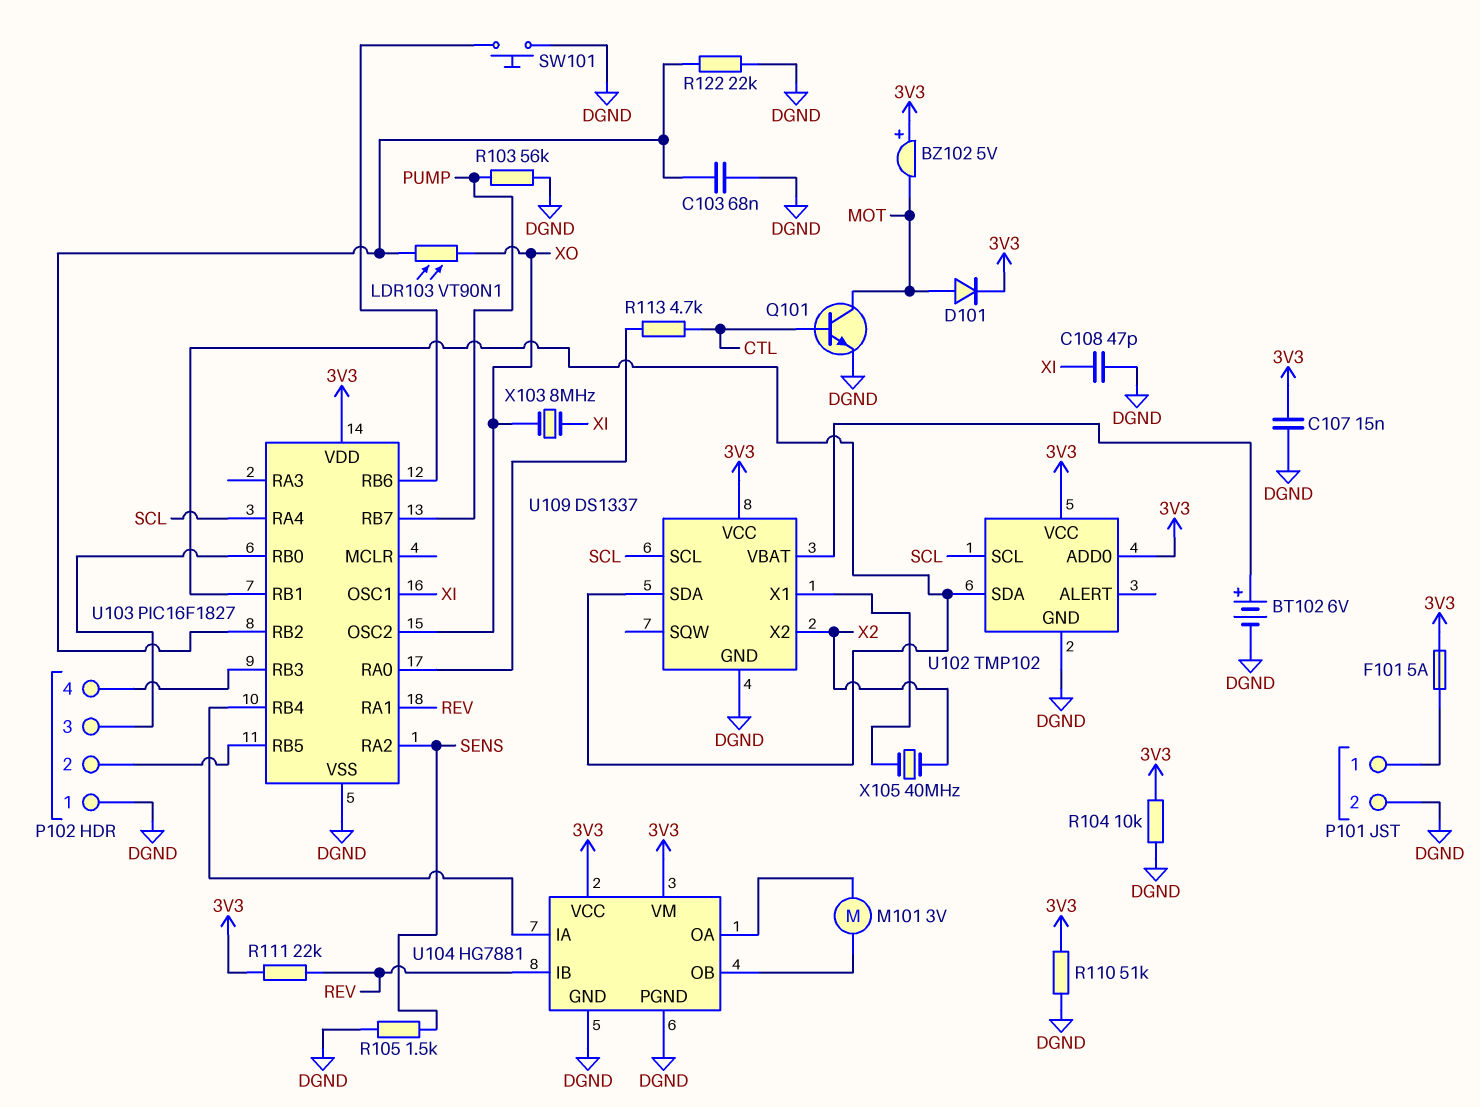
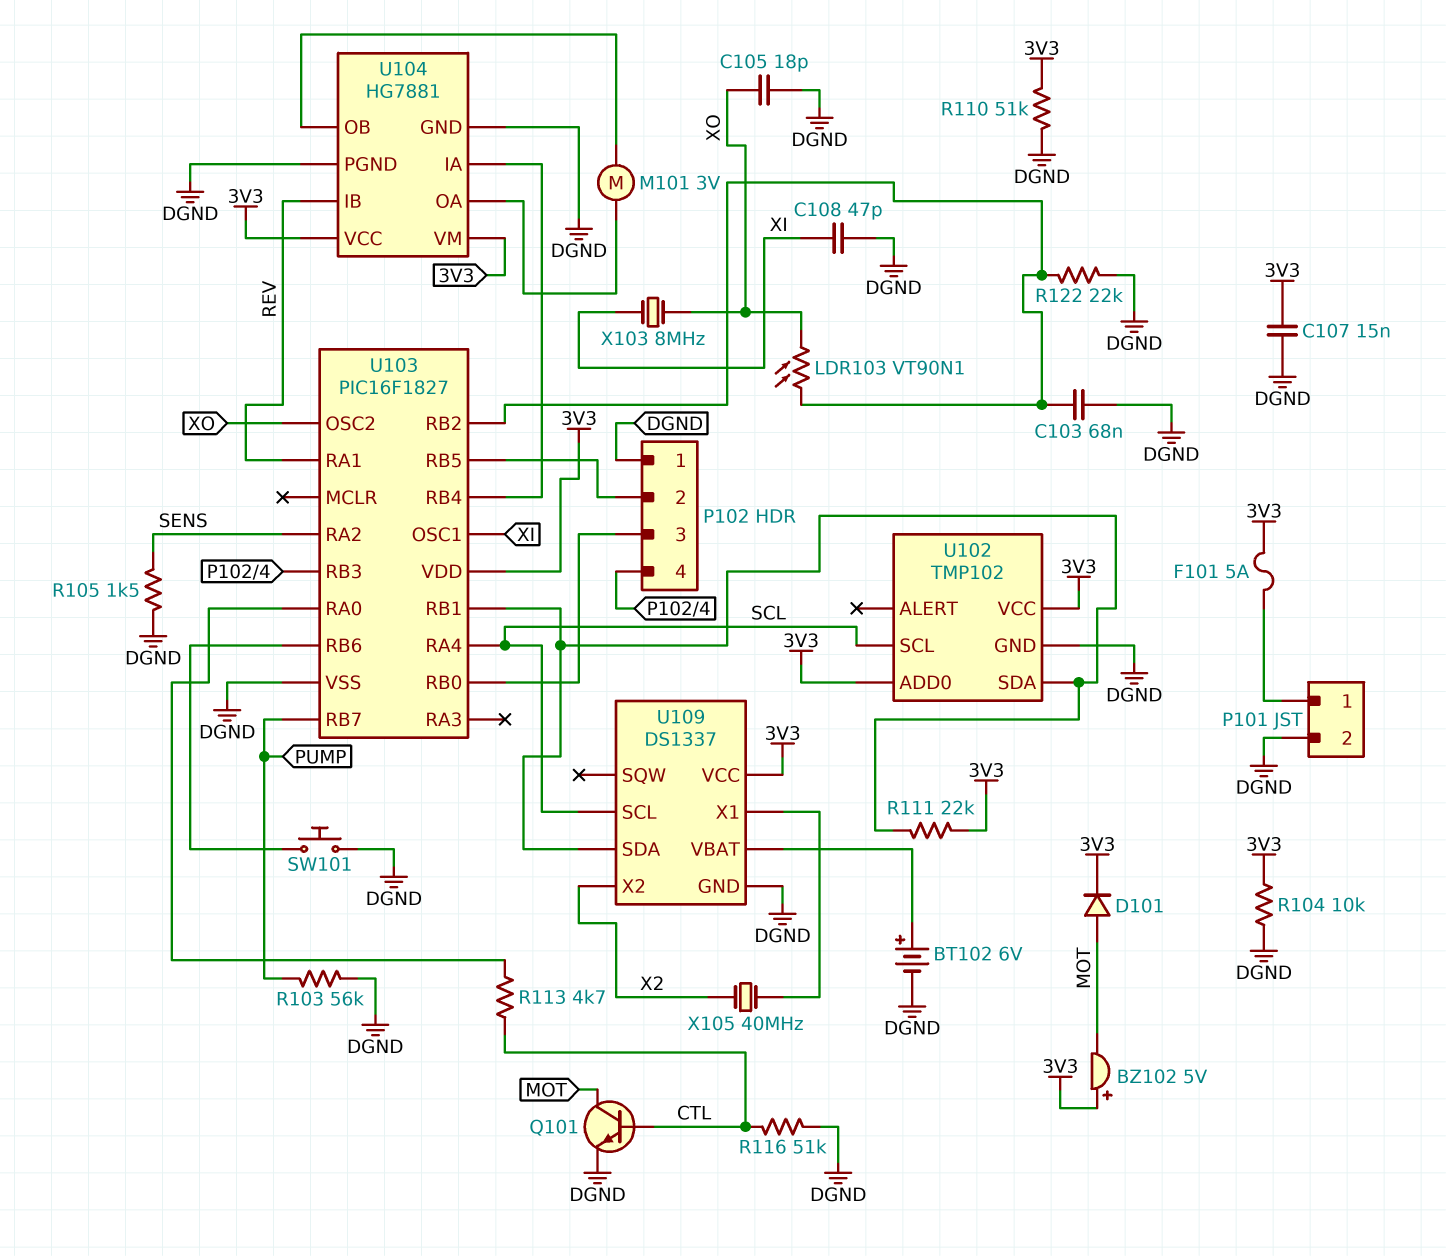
C105: none -> 18pF (DGND, XO)
R111: 22k (3V3, REV) -> 22k (3V3, U102/SDA)
R116: none -> 51k (CTL, DGND)

